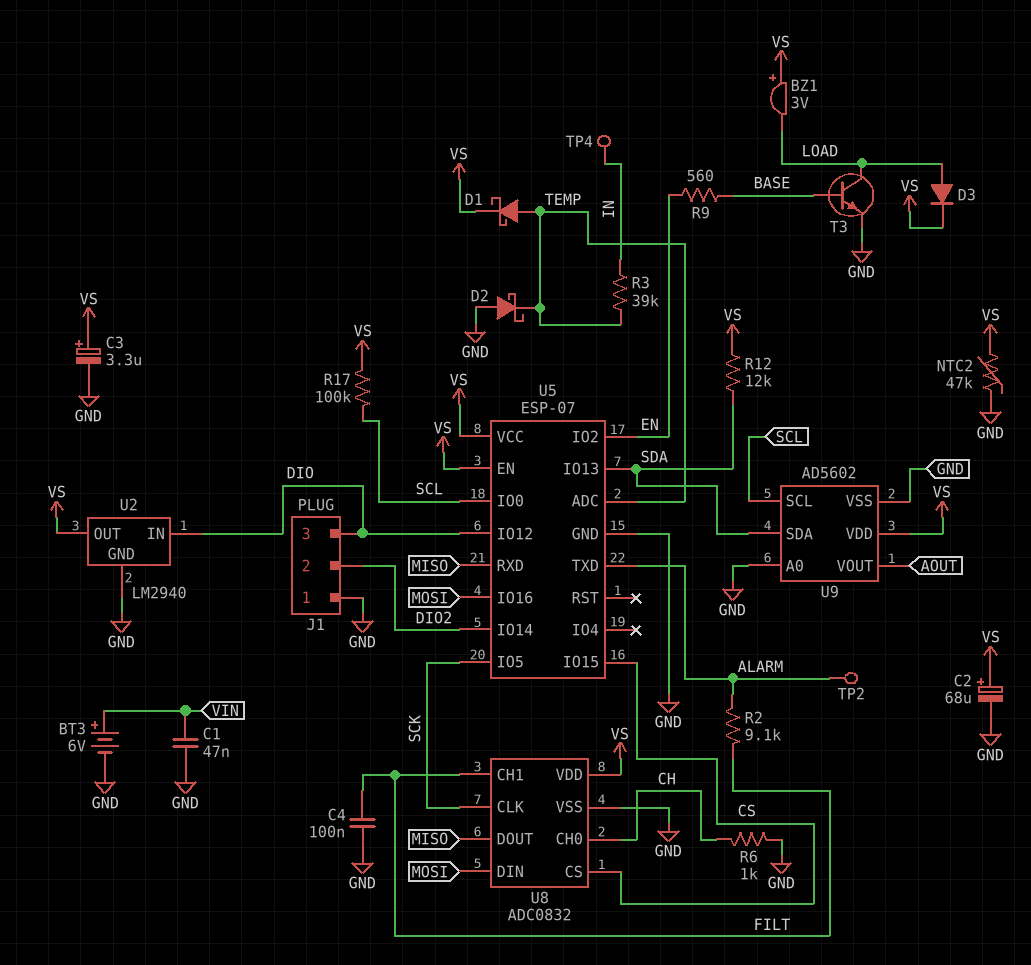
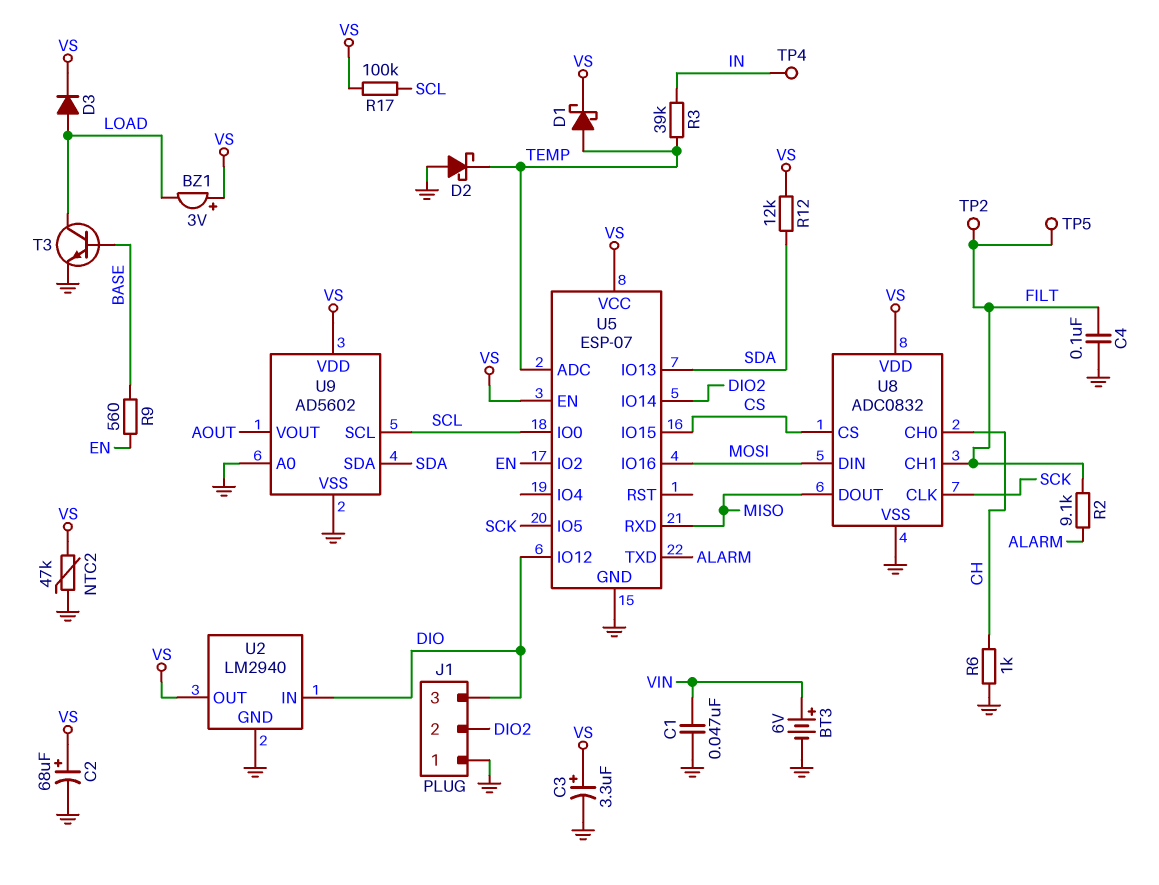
TP2: test point (ALARM) -> test point (FILT)
TP5: none -> test point (FILT)

